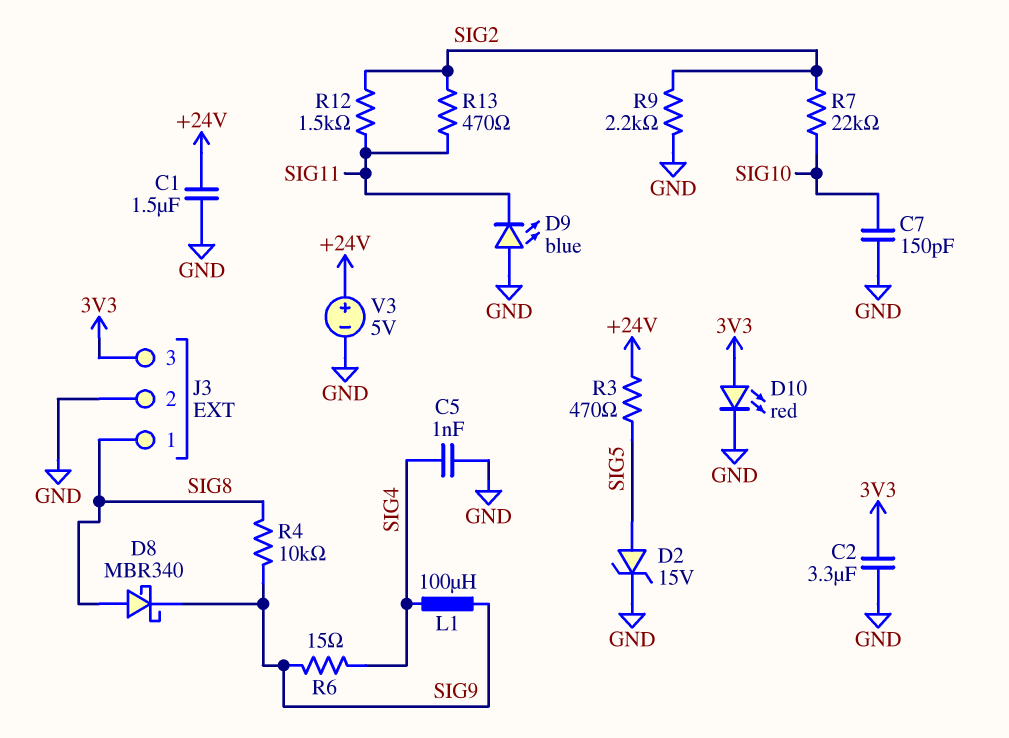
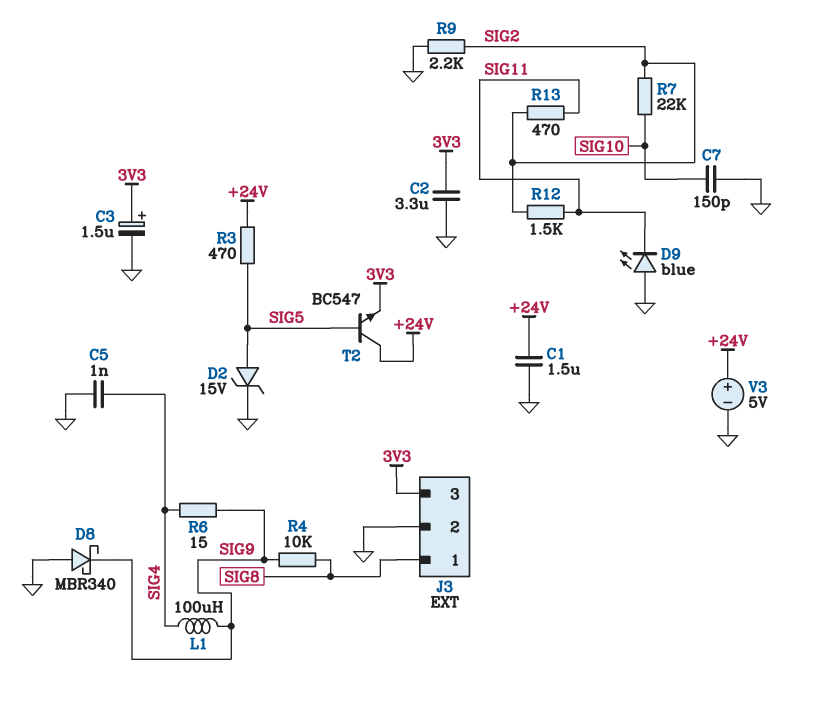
C3: none -> 1.5uF (plus 3V3, minus GND)
D8: schottky MBR340 (A SIG8, K SIG9) -> schottky MBR340 (A GND, K SIG9)
D10: LED red (A 3V3, K GND) -> none
T2: none -> NPN BC547 (B SIG5, C +24V, E 3V3)

